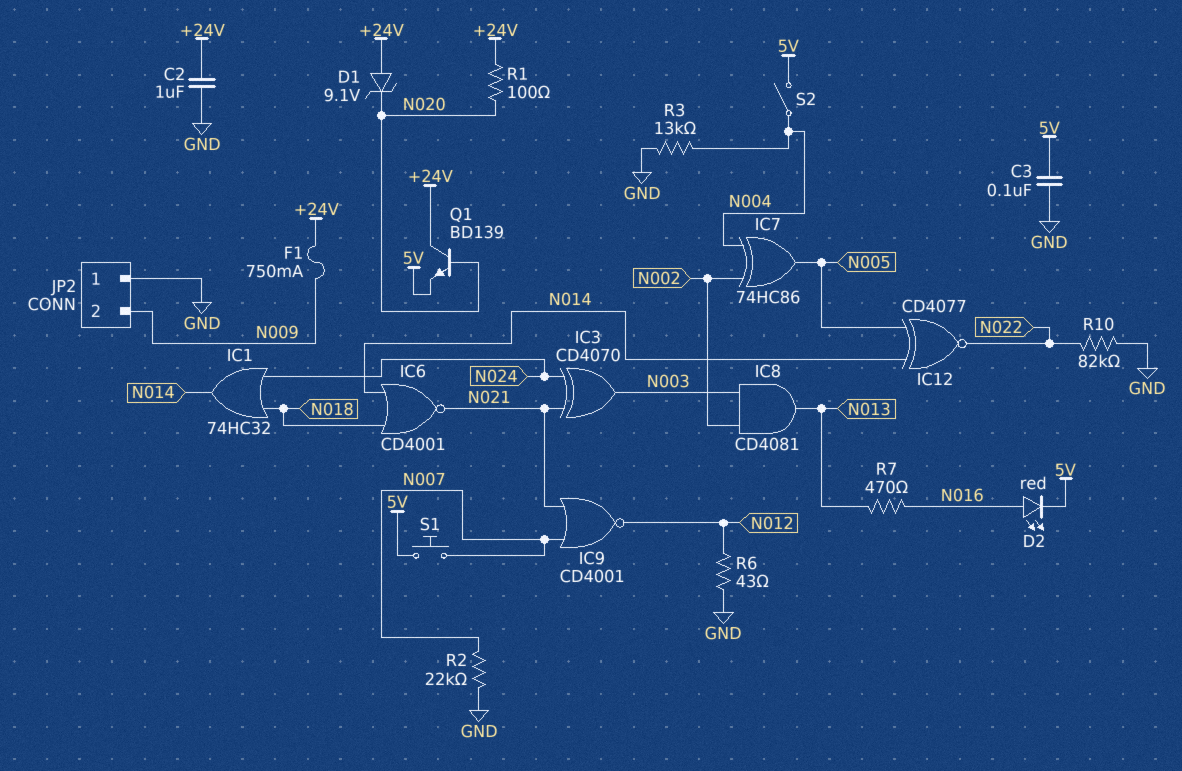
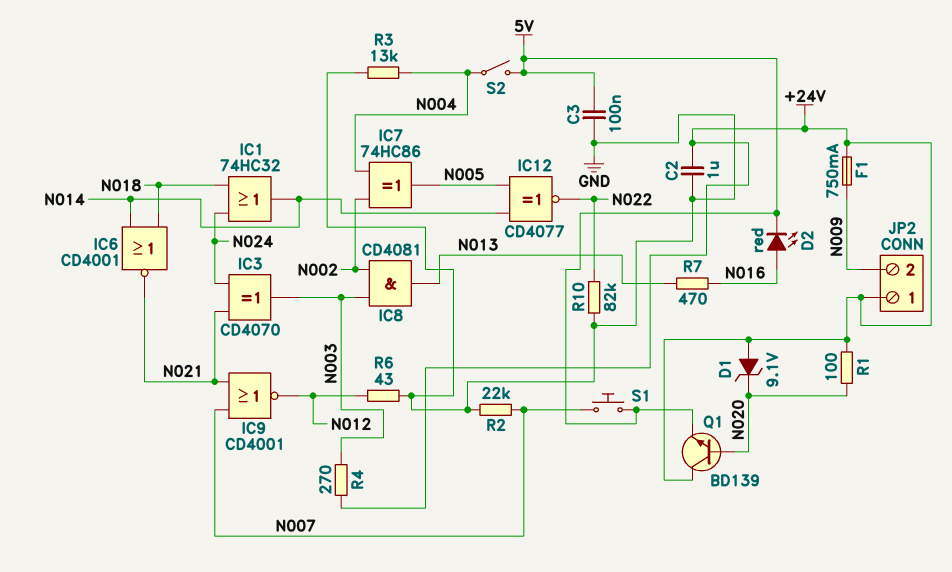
JP2 pin 1: GND -> +24V
R4: none -> 270 (+24V, N003)

